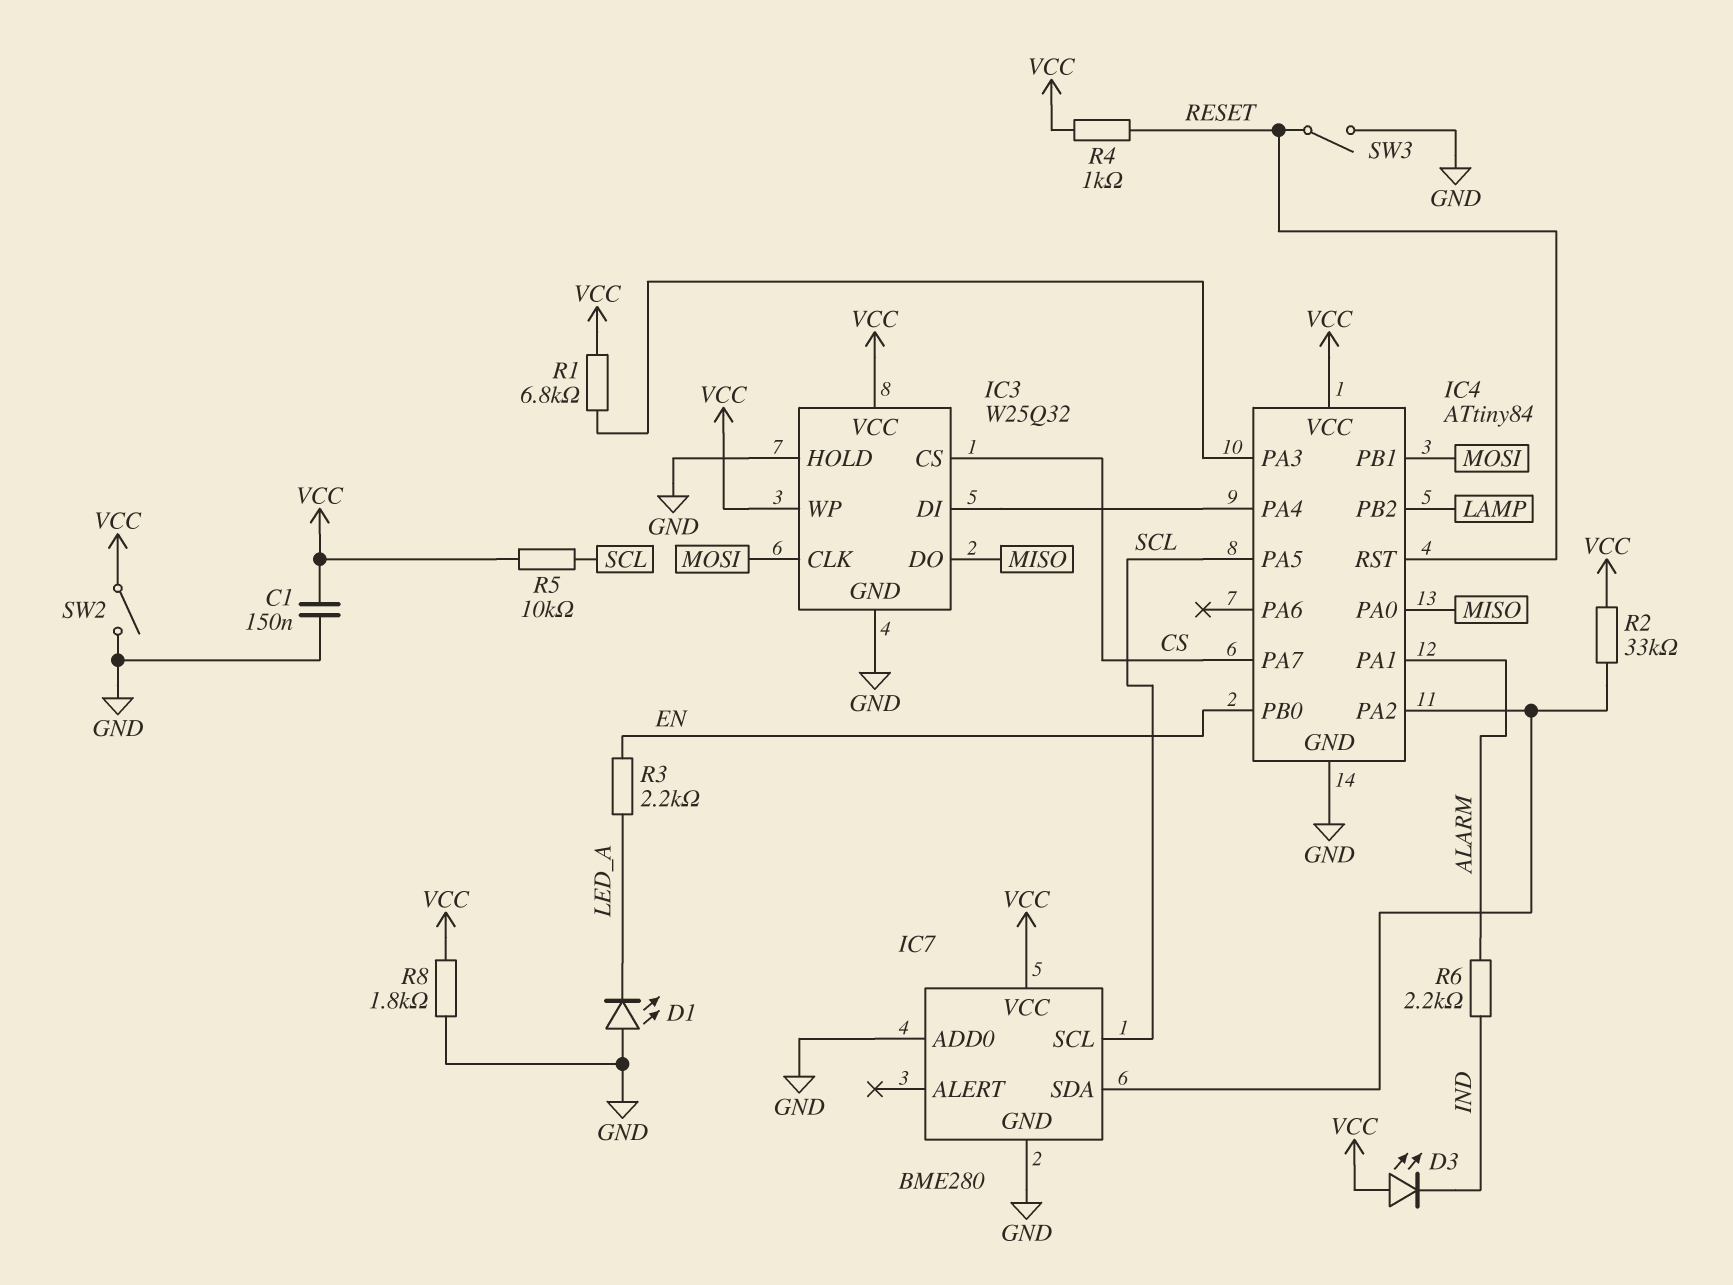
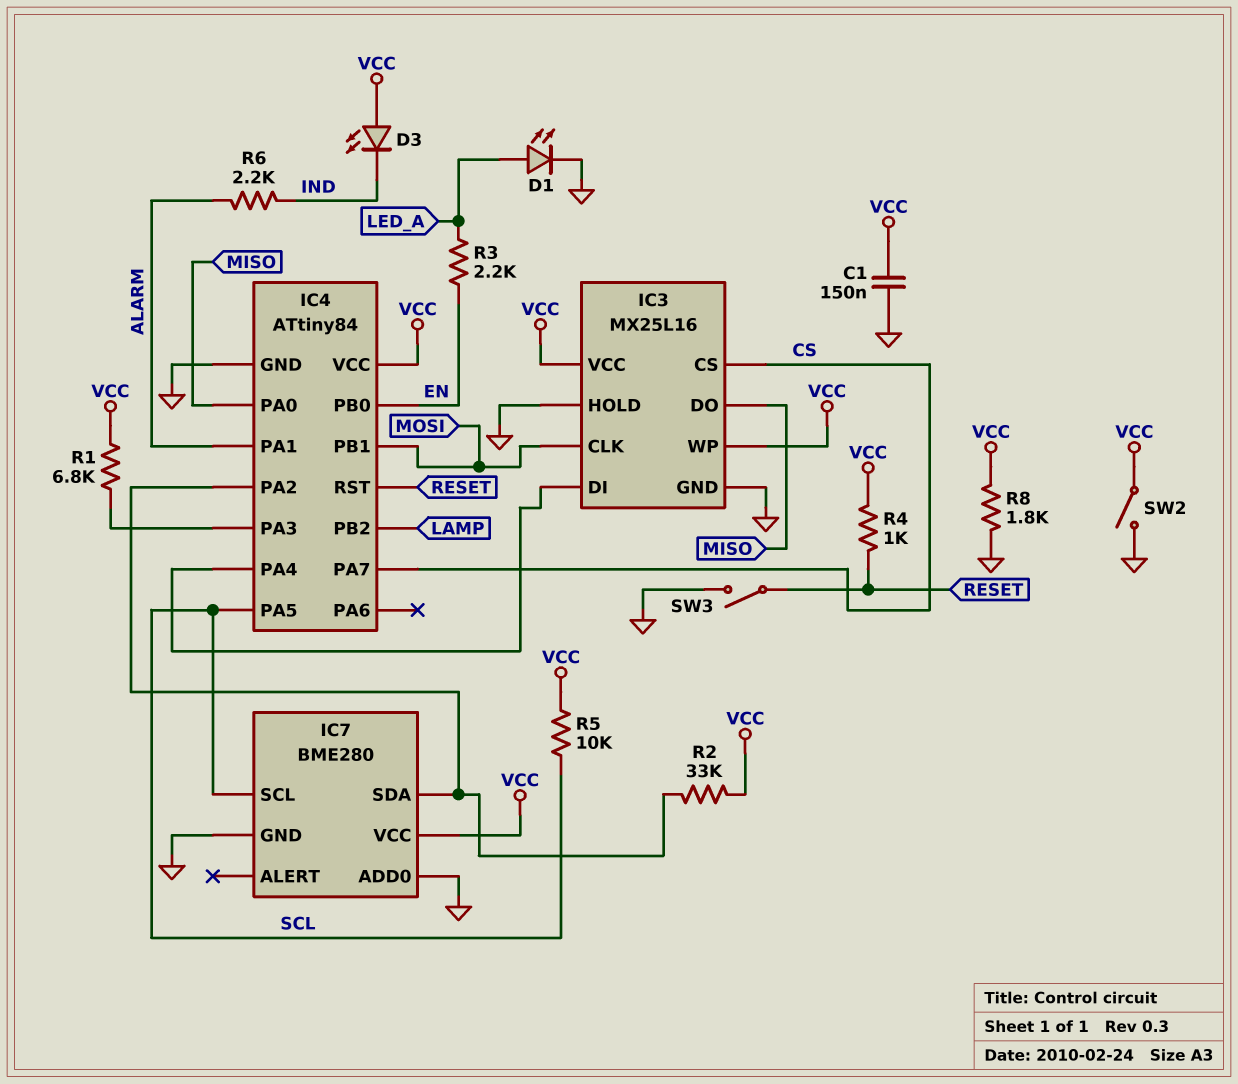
D1: LED (A GND, K LED_A) -> LED (A LED_A, K GND)
IC3: W25Q32 -> MX25L16

